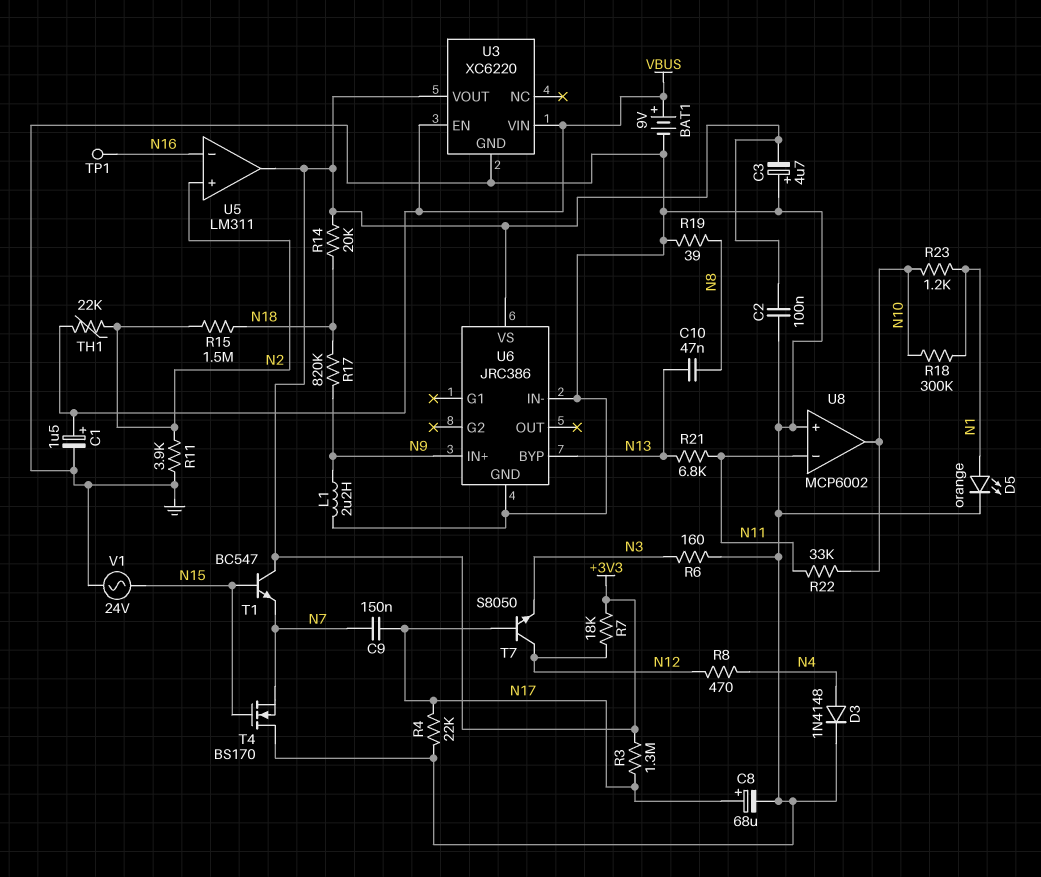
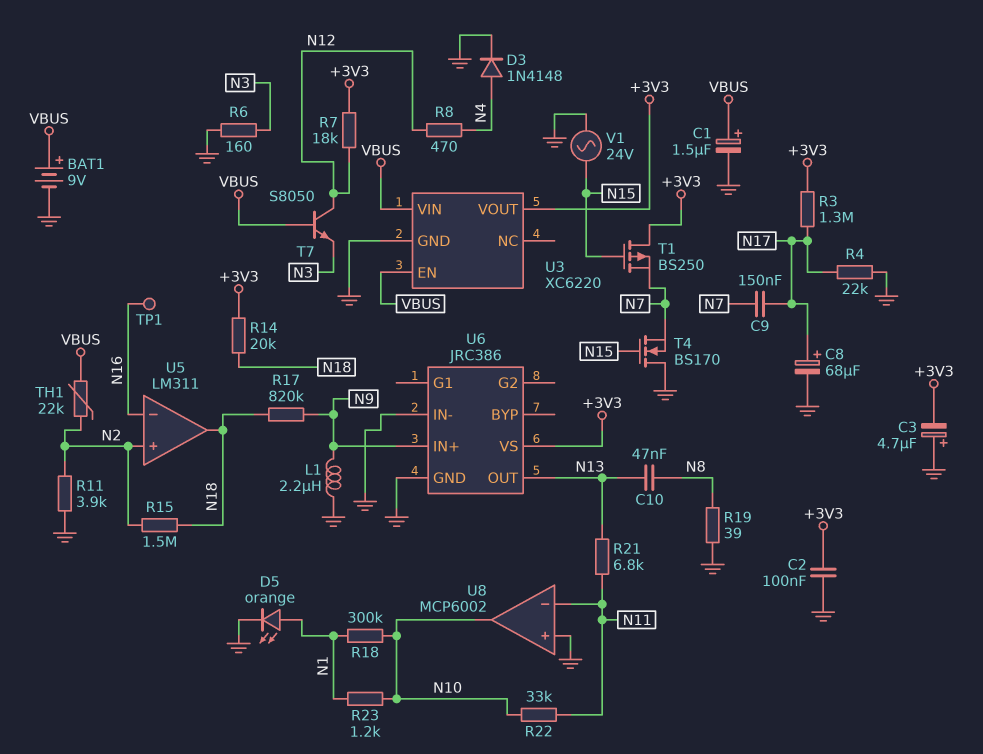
T1: NPN BC547 (B N15, C +3V3, E N7) -> PMOS BS250 (G N15, D +3V3, S N7)
T7: NPN S8050 (B N17, C N12, E N3) -> NPN S8050 (B VBUS, C N12, E N3)
U5 pin out: +3V3 -> N18
U6 pin BYP: N13 -> none
U6 pin OUT: none -> N13

